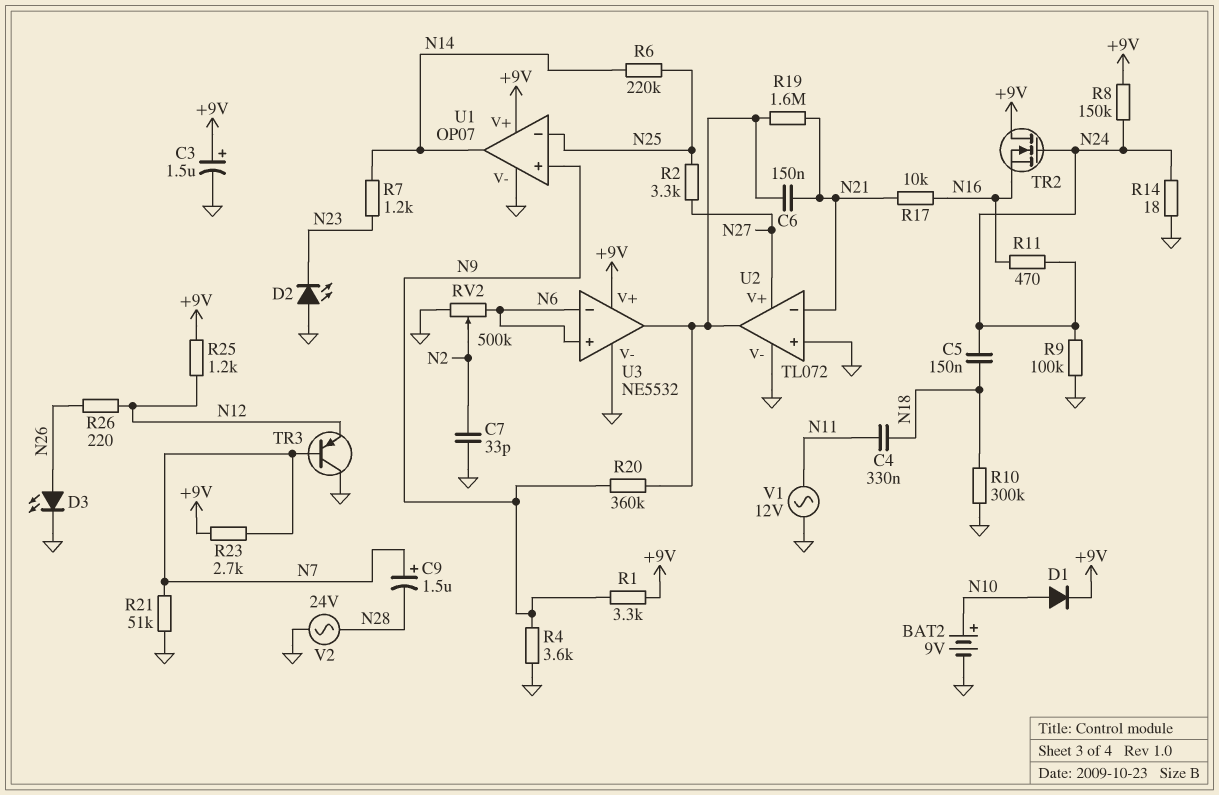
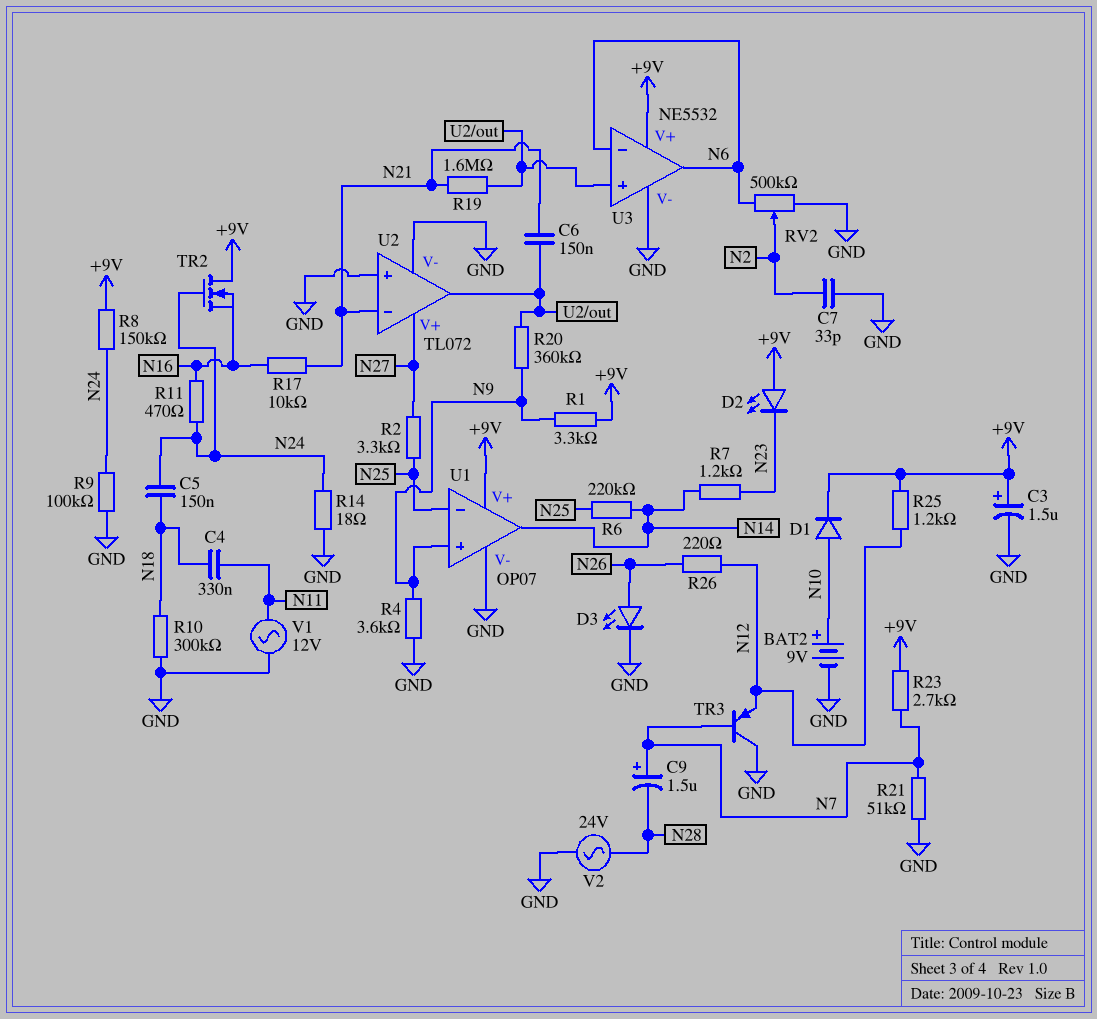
D2: LED (A GND, K N23) -> LED (A +9V, K N23)
U3 pin in+: N6 -> U2/out
U3 pin out: U2/out -> N6

